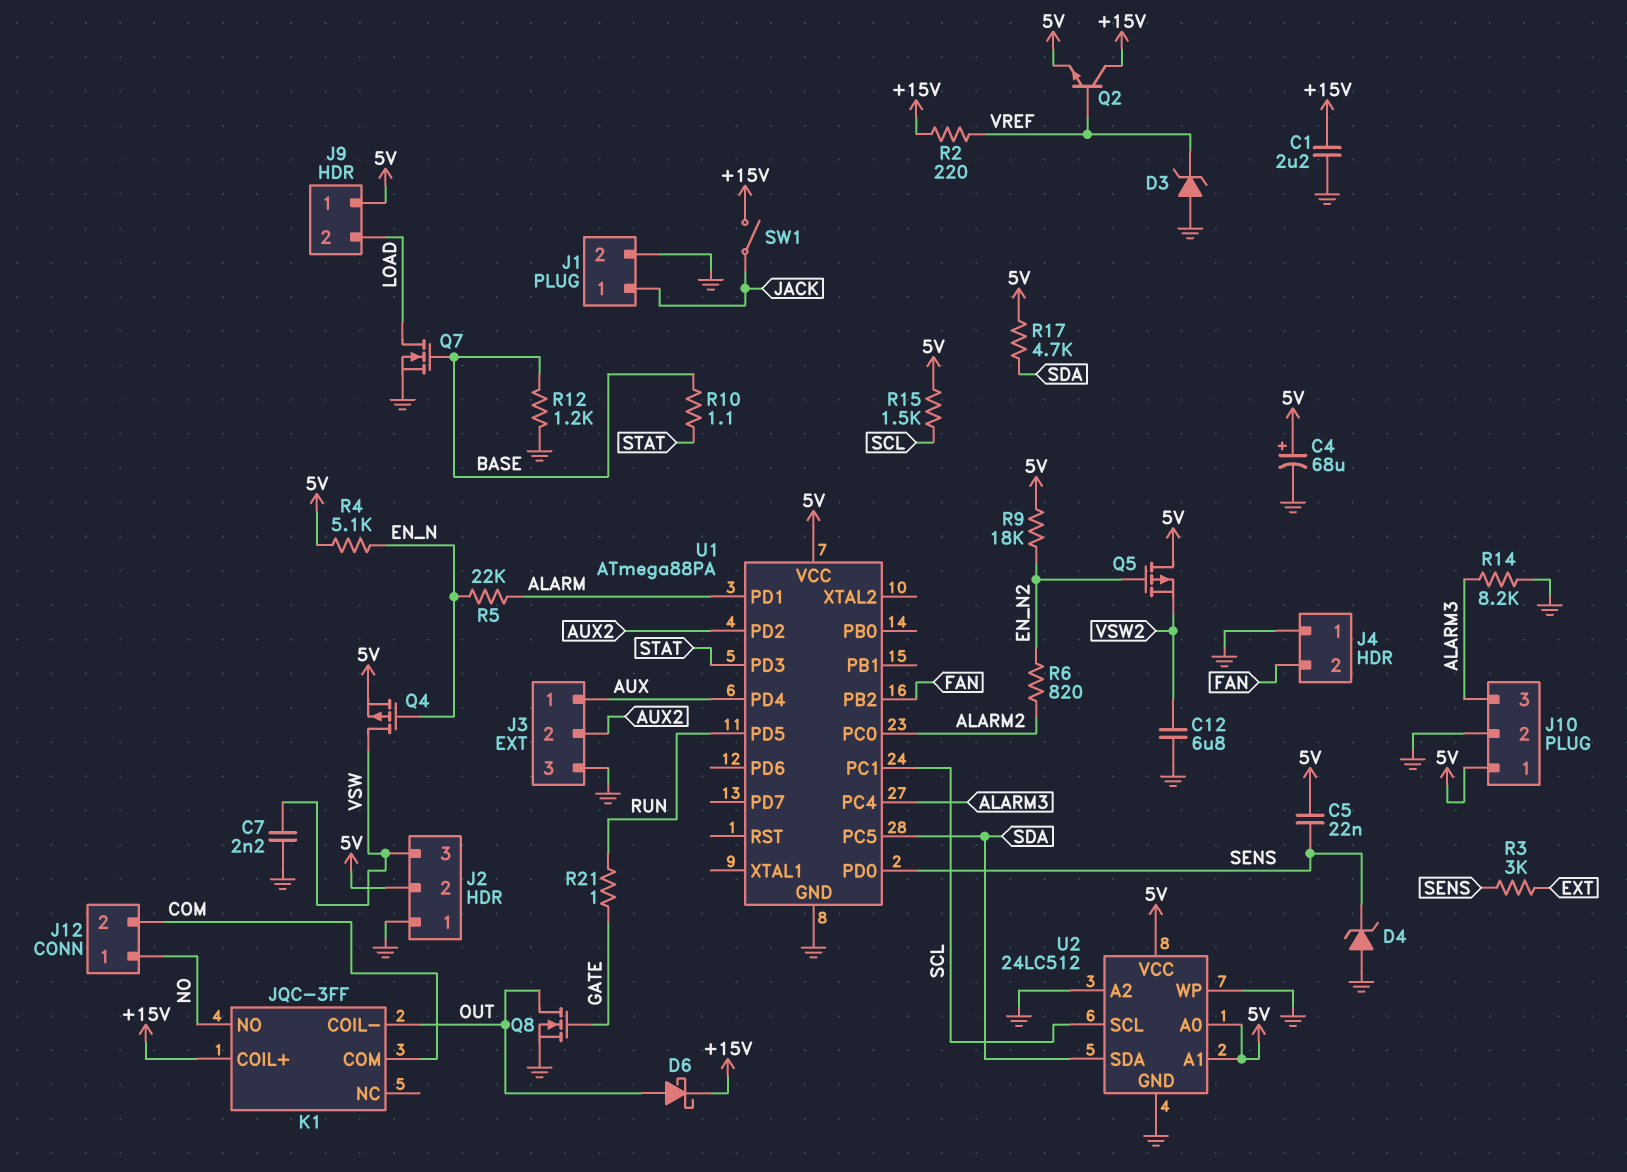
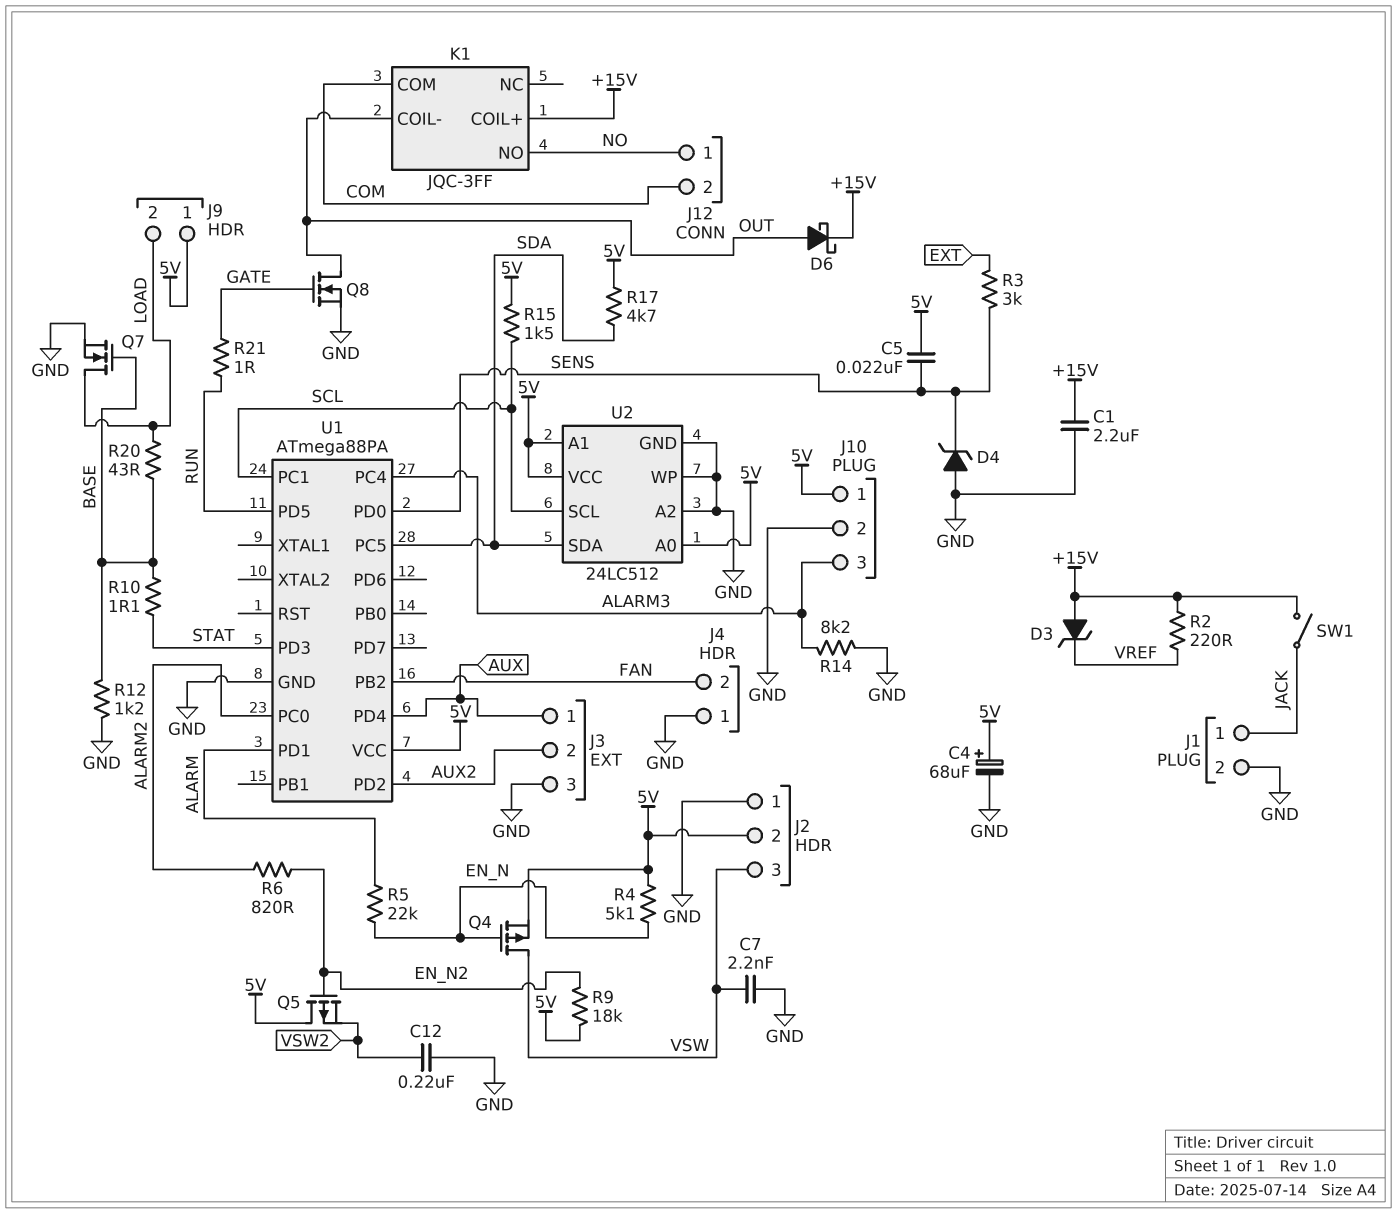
C12: 6.8uF (GND, VSW2) -> 220nF (GND, VSW2)
D3: zener (A GND, K VREF) -> zener (A +15V, K VREF)
Q2: NPN (B VREF, C +15V, E 5V) -> none
R20: none -> 43 (BASE, LOAD)

